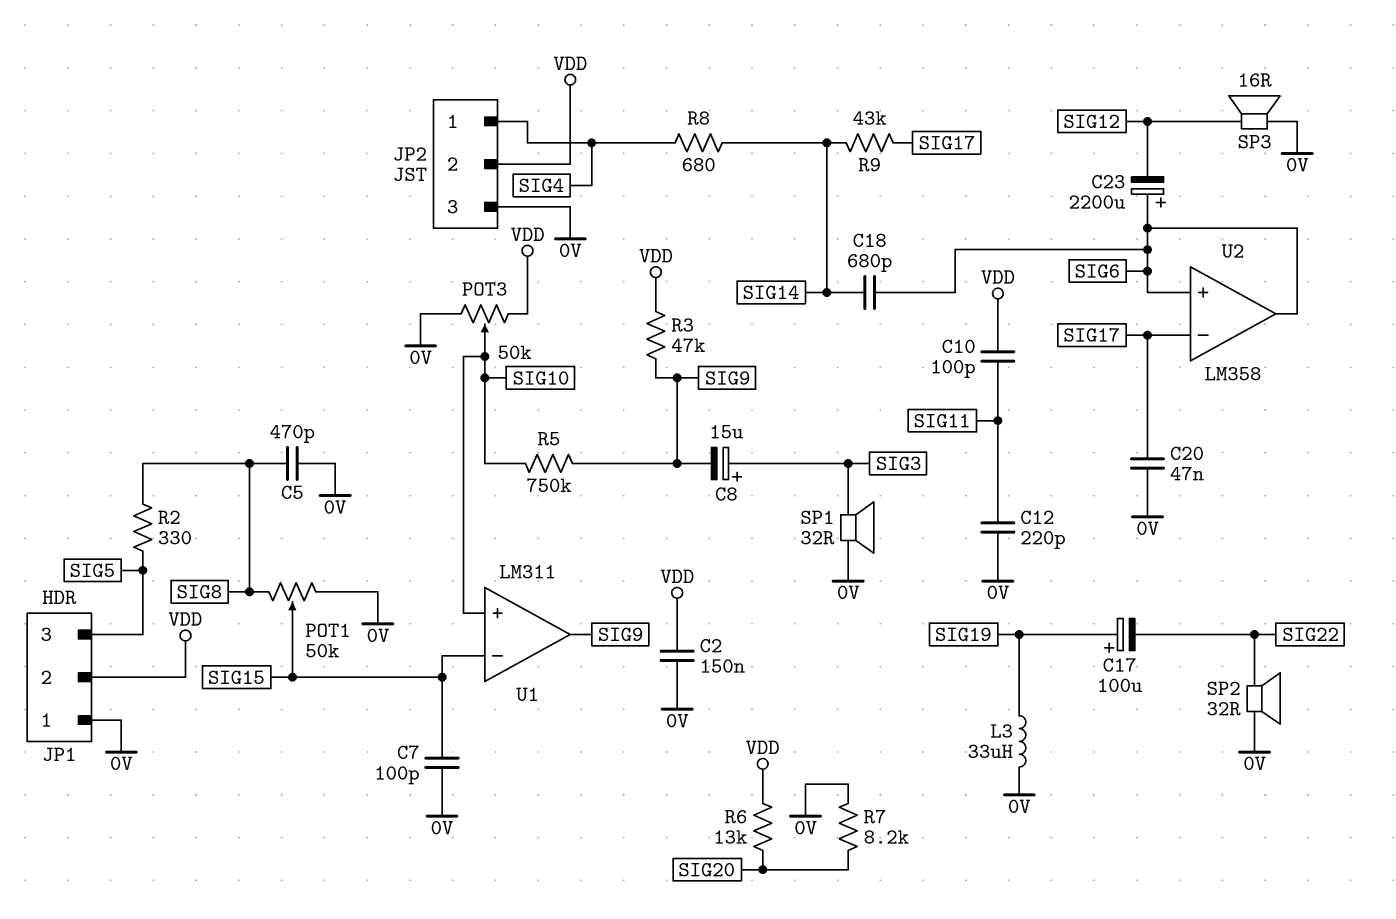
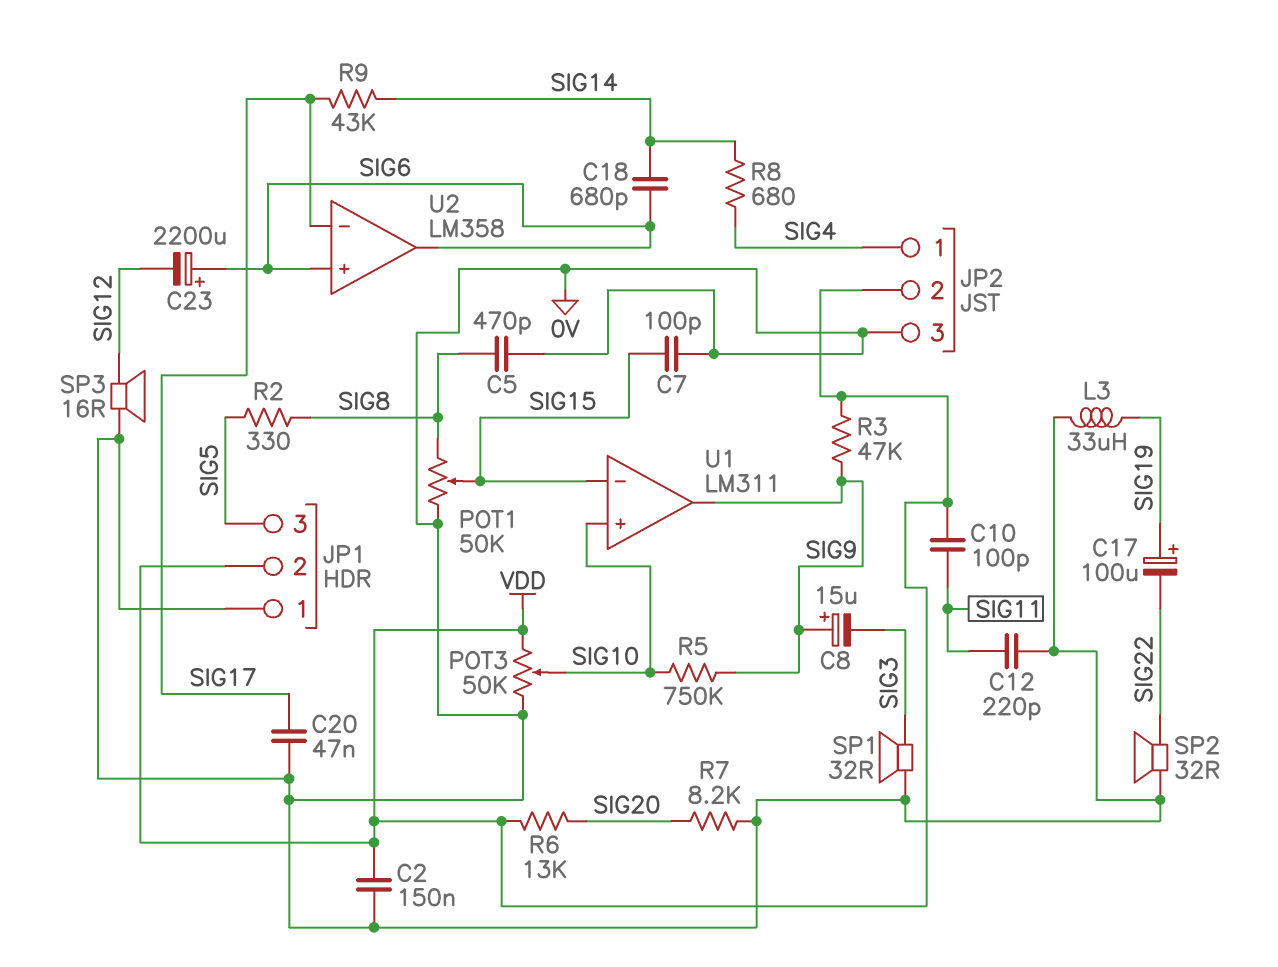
C8: 15uF (plus SIG3, minus SIG9) -> 15uF (plus SIG9, minus SIG3)

